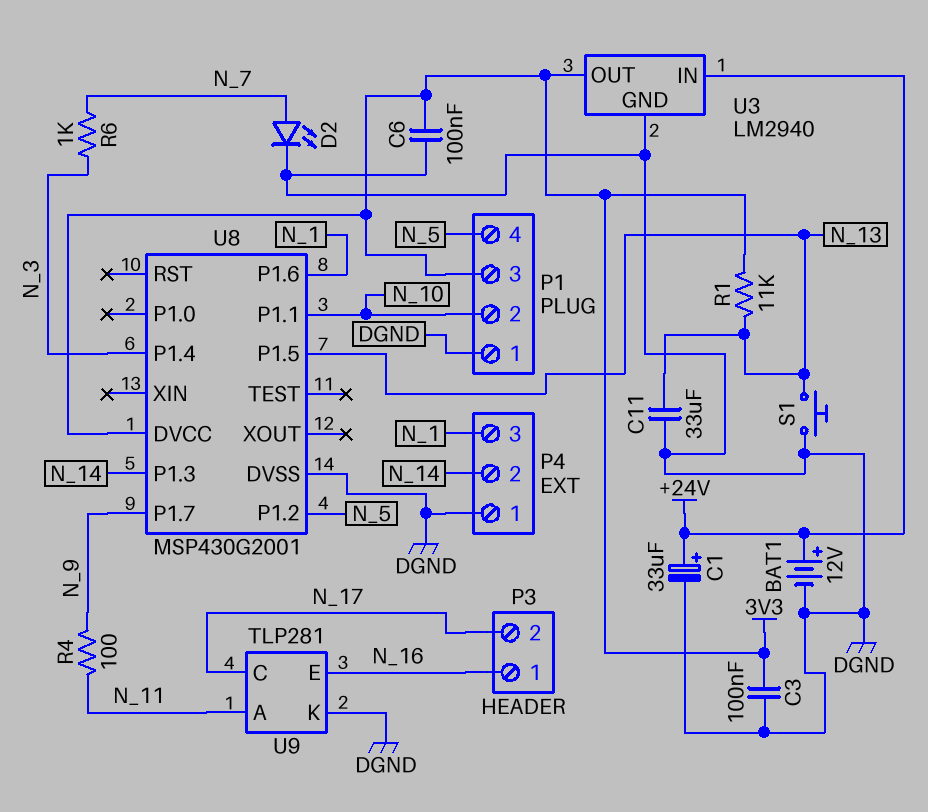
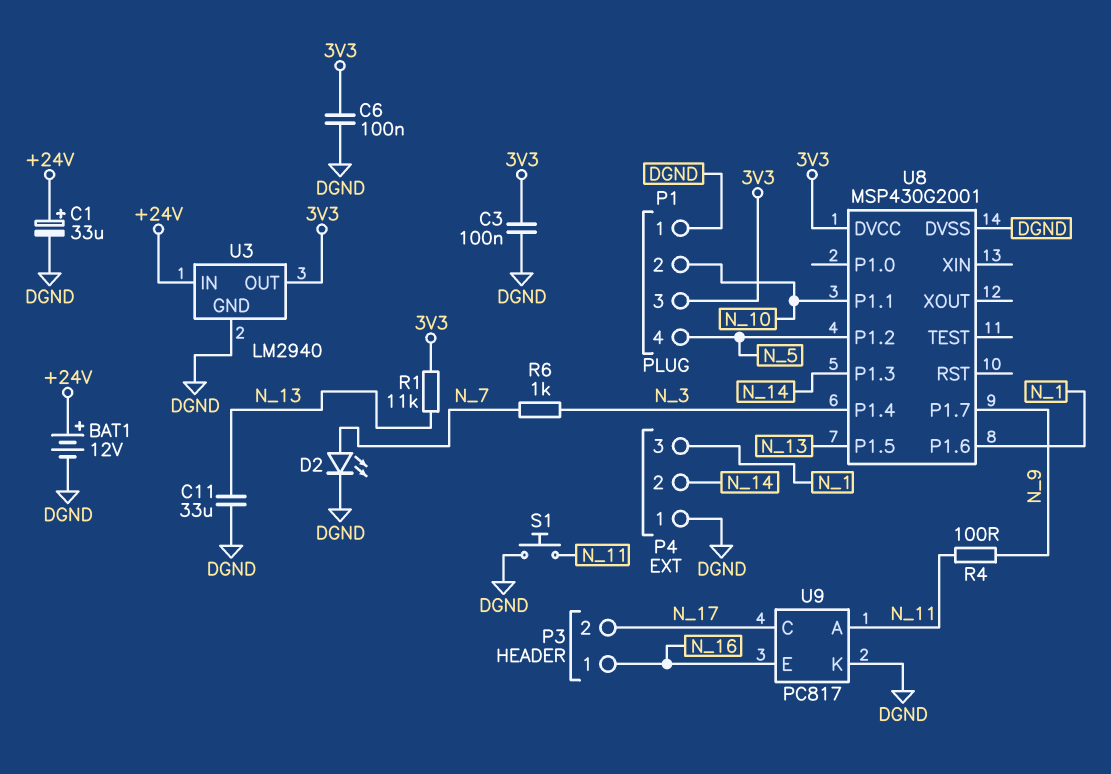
S1: button (DGND, N_13) -> button (DGND, N_11)
U9: TLP281 -> PC817

